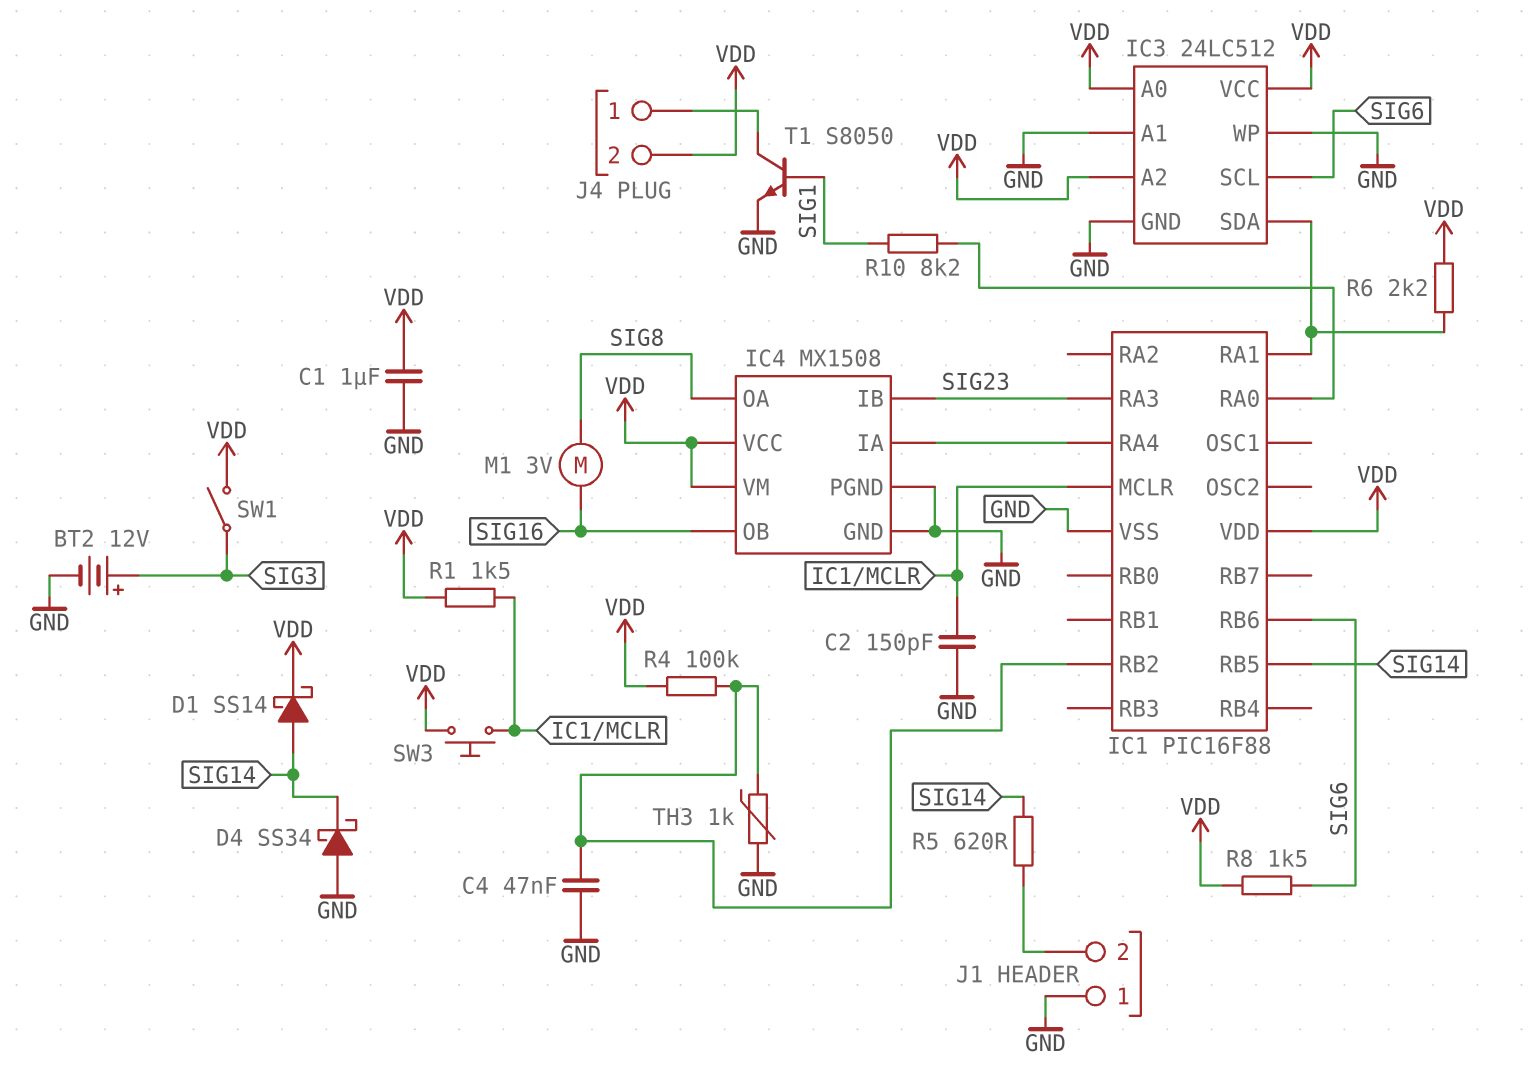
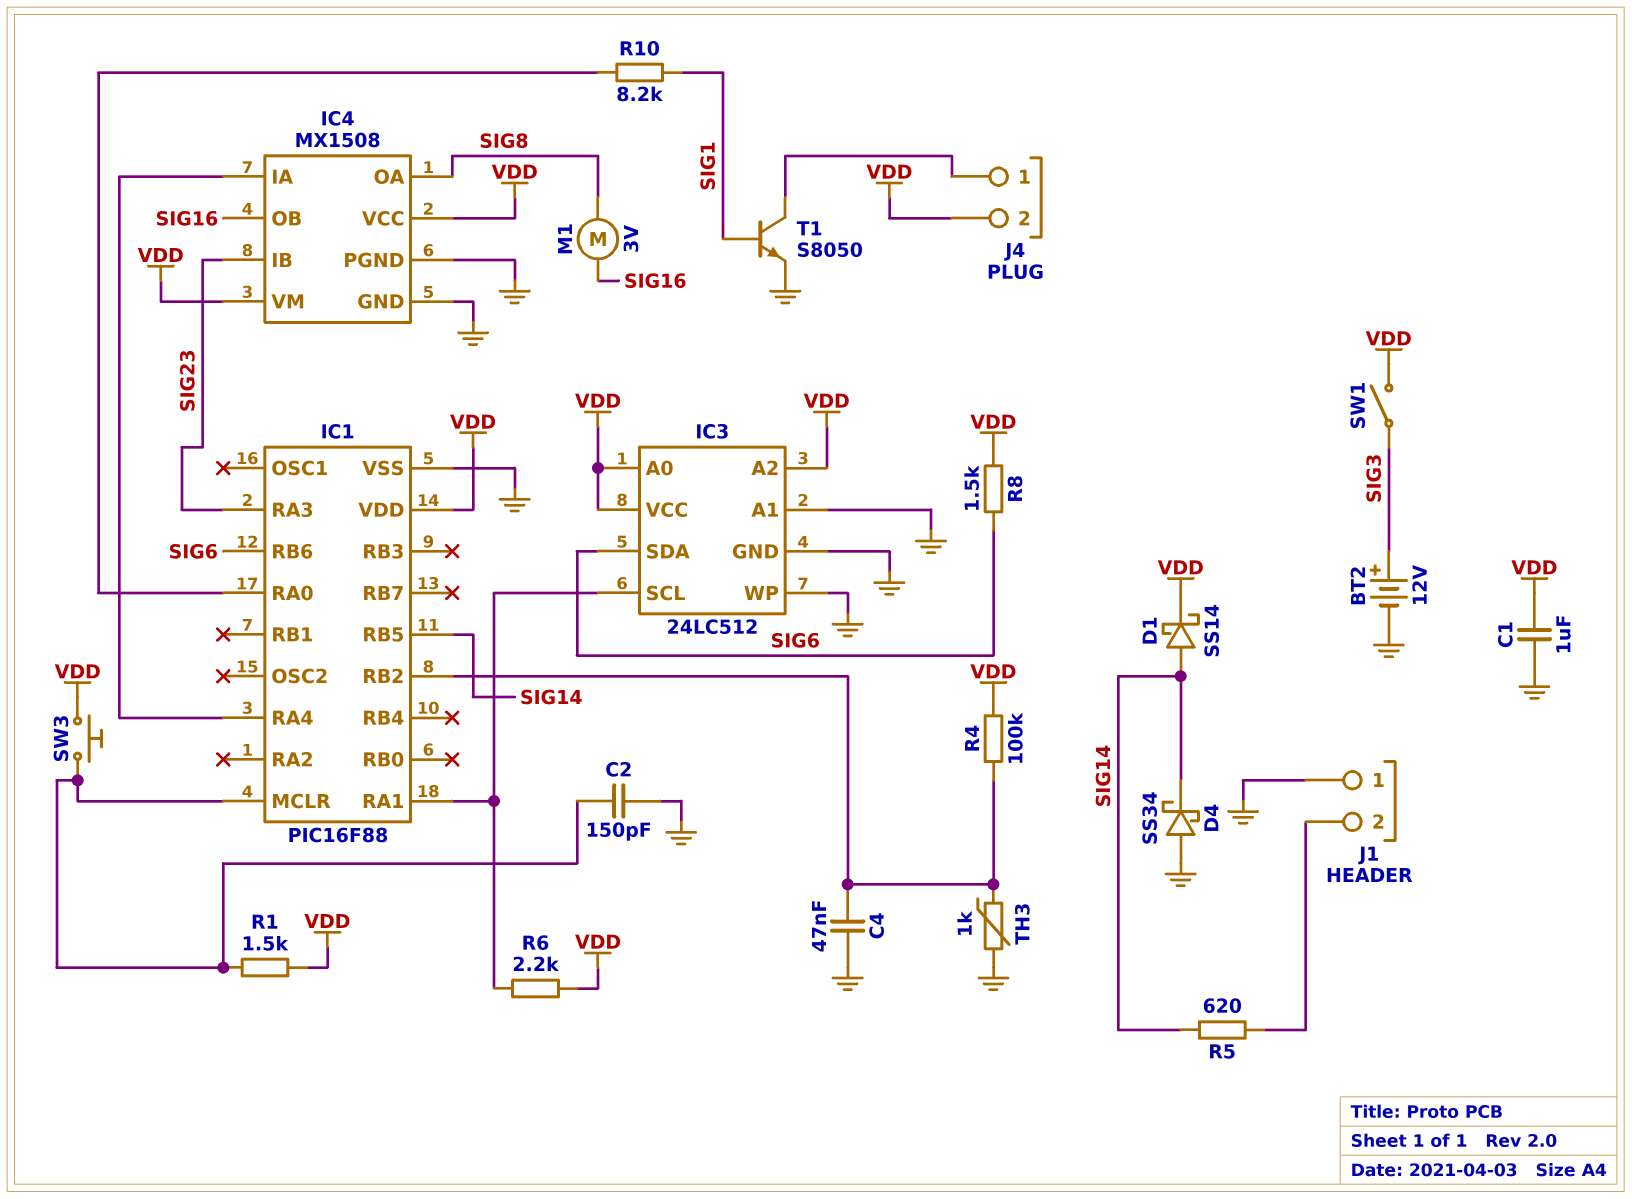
IC3 pin SCL: SIG6 -> IC1/RA1
IC3 pin SDA: IC1/RA1 -> SIG6

